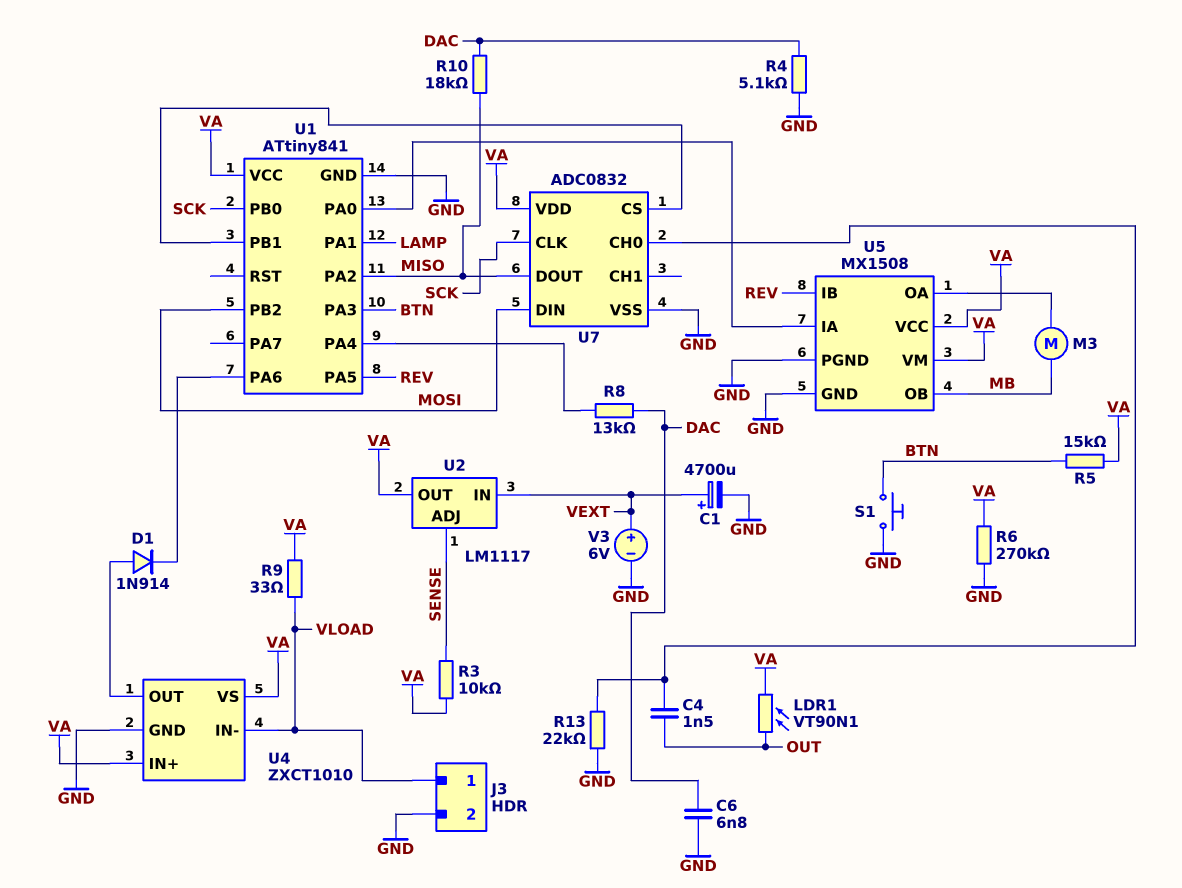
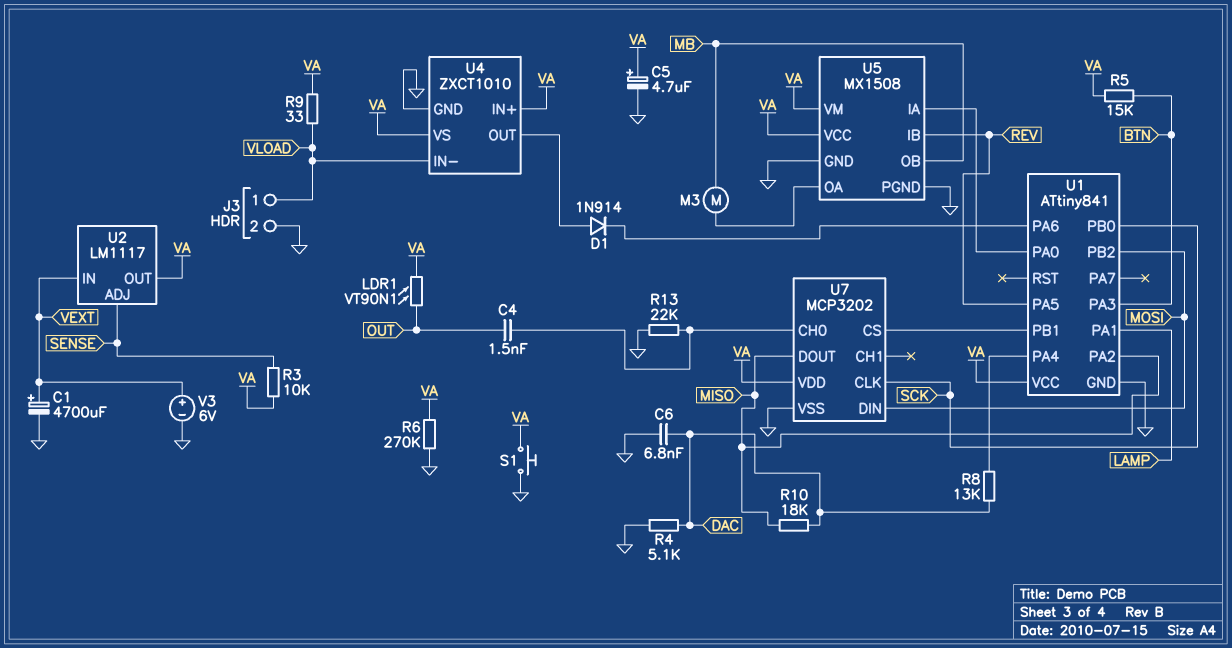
C5: none -> 4.7uF (plus VA, minus GND)
S1: button (BTN, GND) -> button (GND, VA)
U7: ADC0832 -> MCP3202

